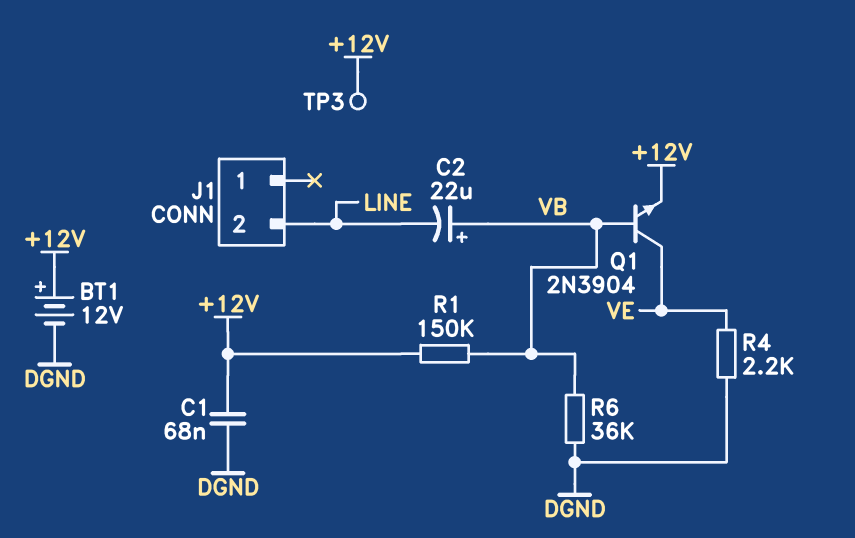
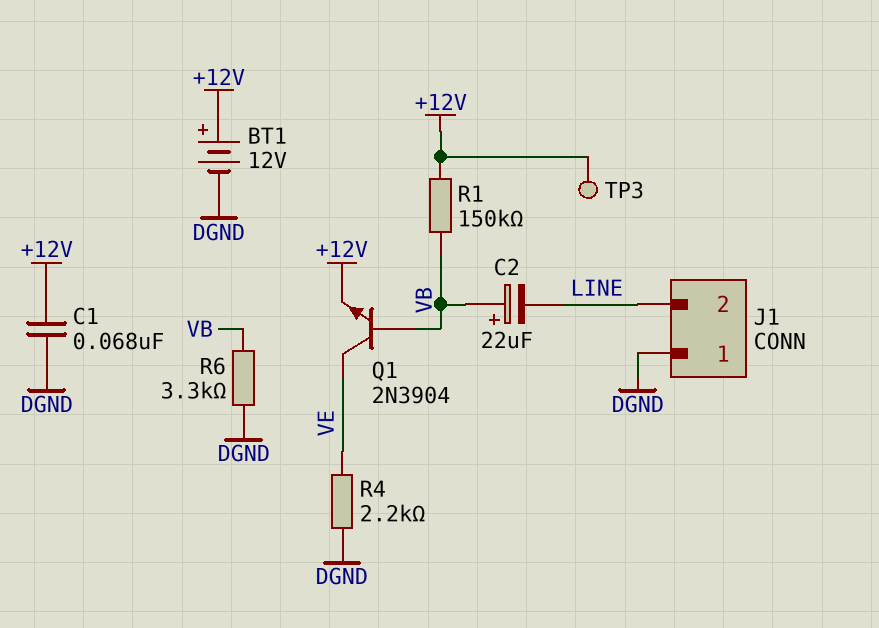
J1 pin 1: none -> DGND
R6: 36k (DGND, VB) -> 3.3k (DGND, VB)

